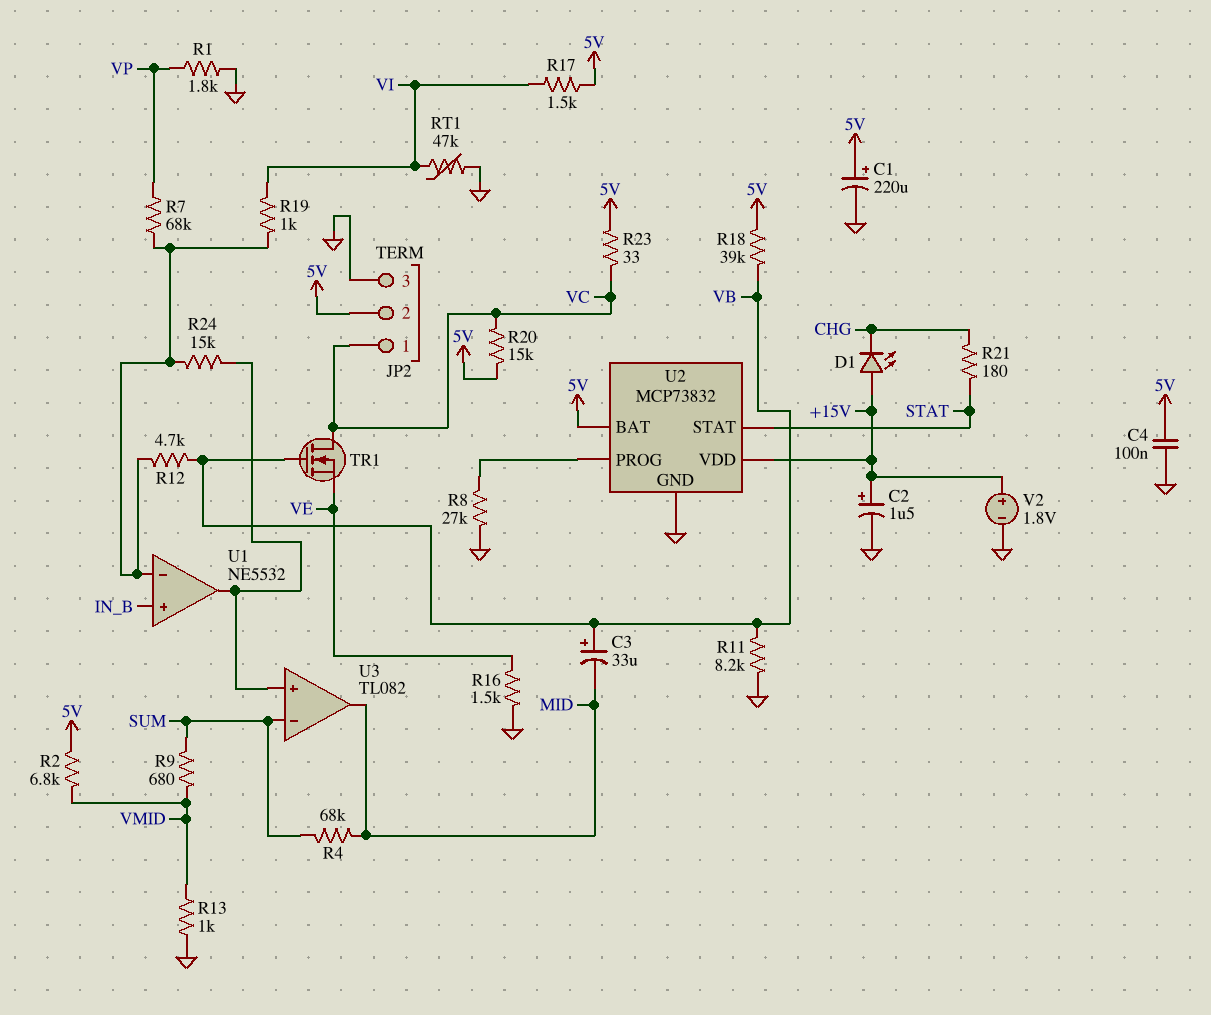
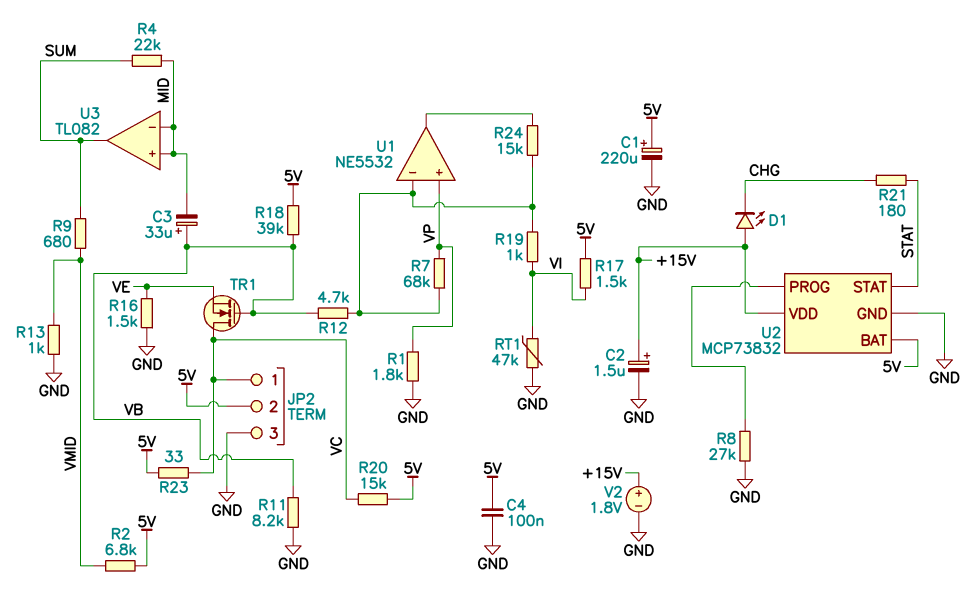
R4: 68k (MID, SUM) -> 22k (MID, SUM)
U1 pin in+: IN_B -> VP
U3 pin in+: U1/out -> MID
U3 pin in-: SUM -> MID
U3 pin out: MID -> SUM

